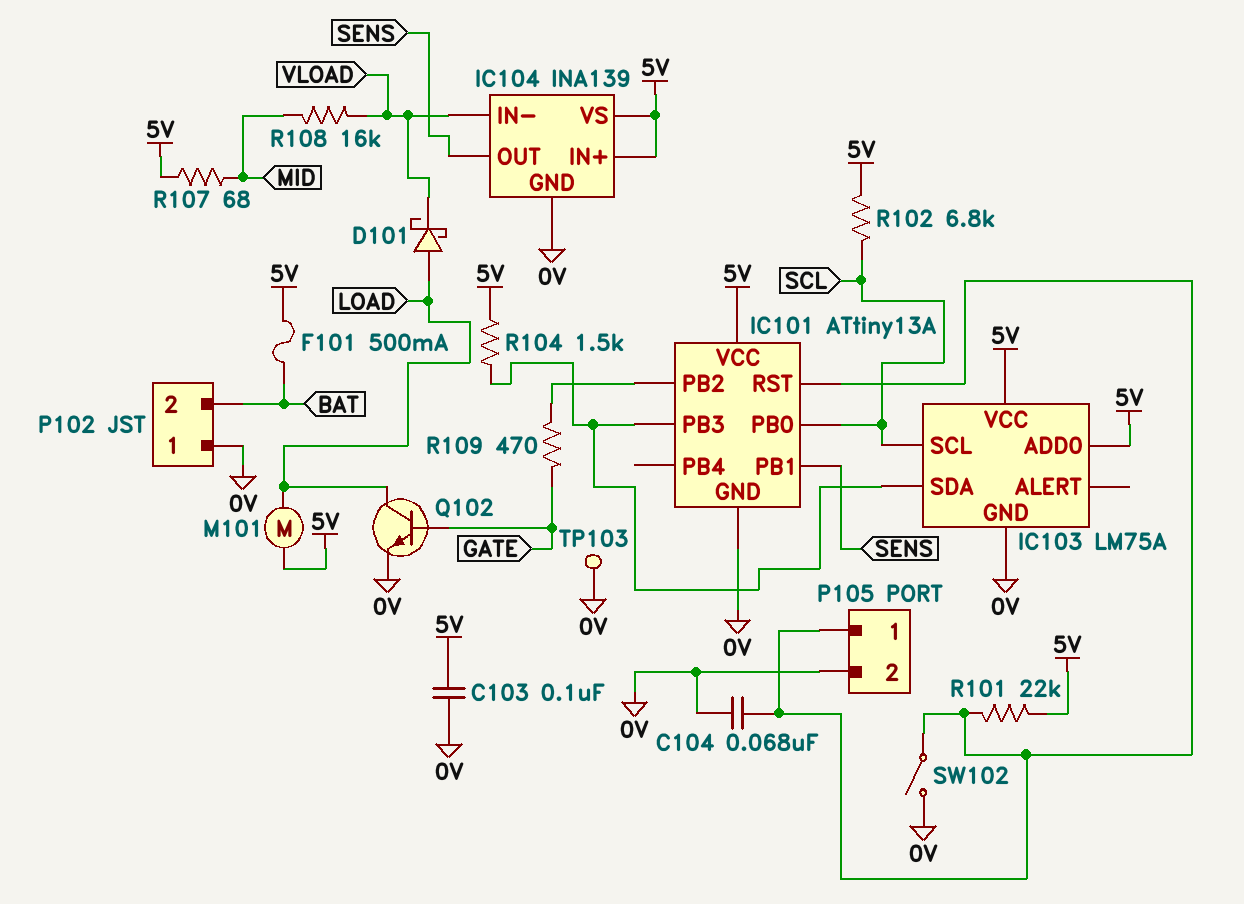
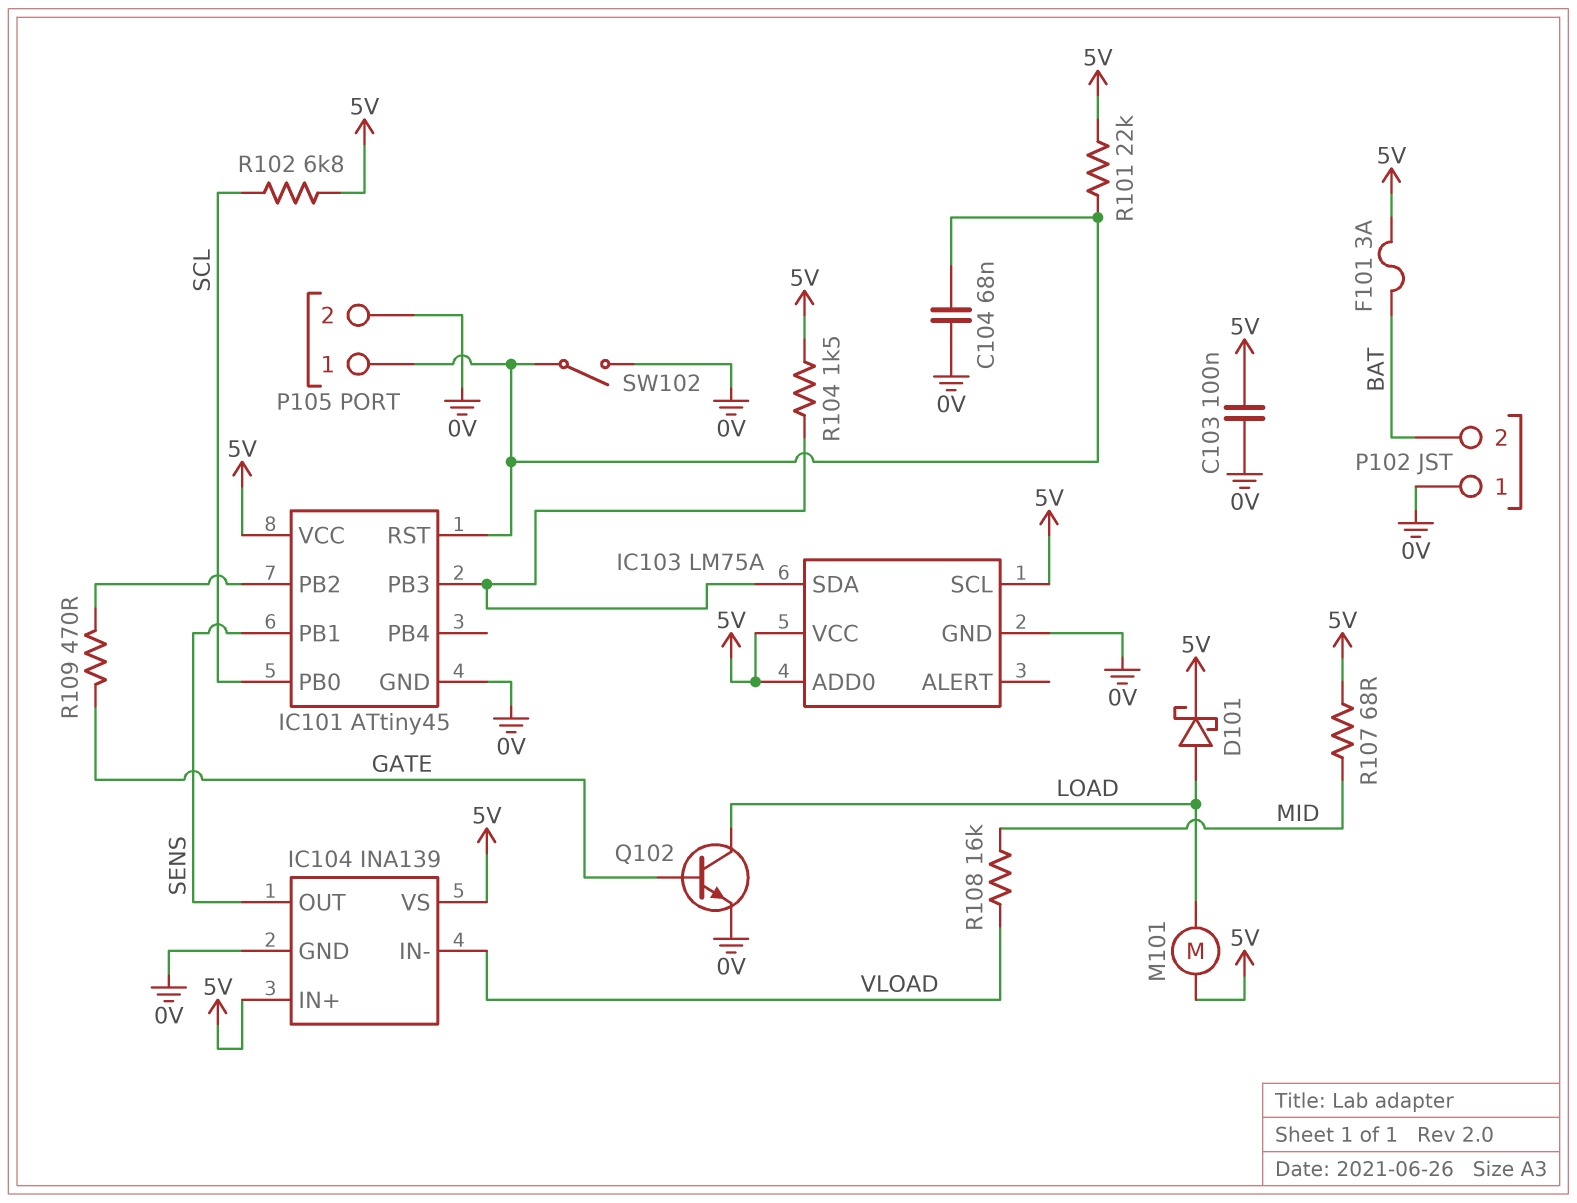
D101: schottky (A LOAD, K VLOAD) -> schottky (A LOAD, K 5V)
F101: 500mA (5V, BAT) -> 3A (5V, BAT)
IC101: ATtiny13A -> ATtiny45
IC103 pin SCL: SCL -> 5V
TP103: test point (0V) -> none

